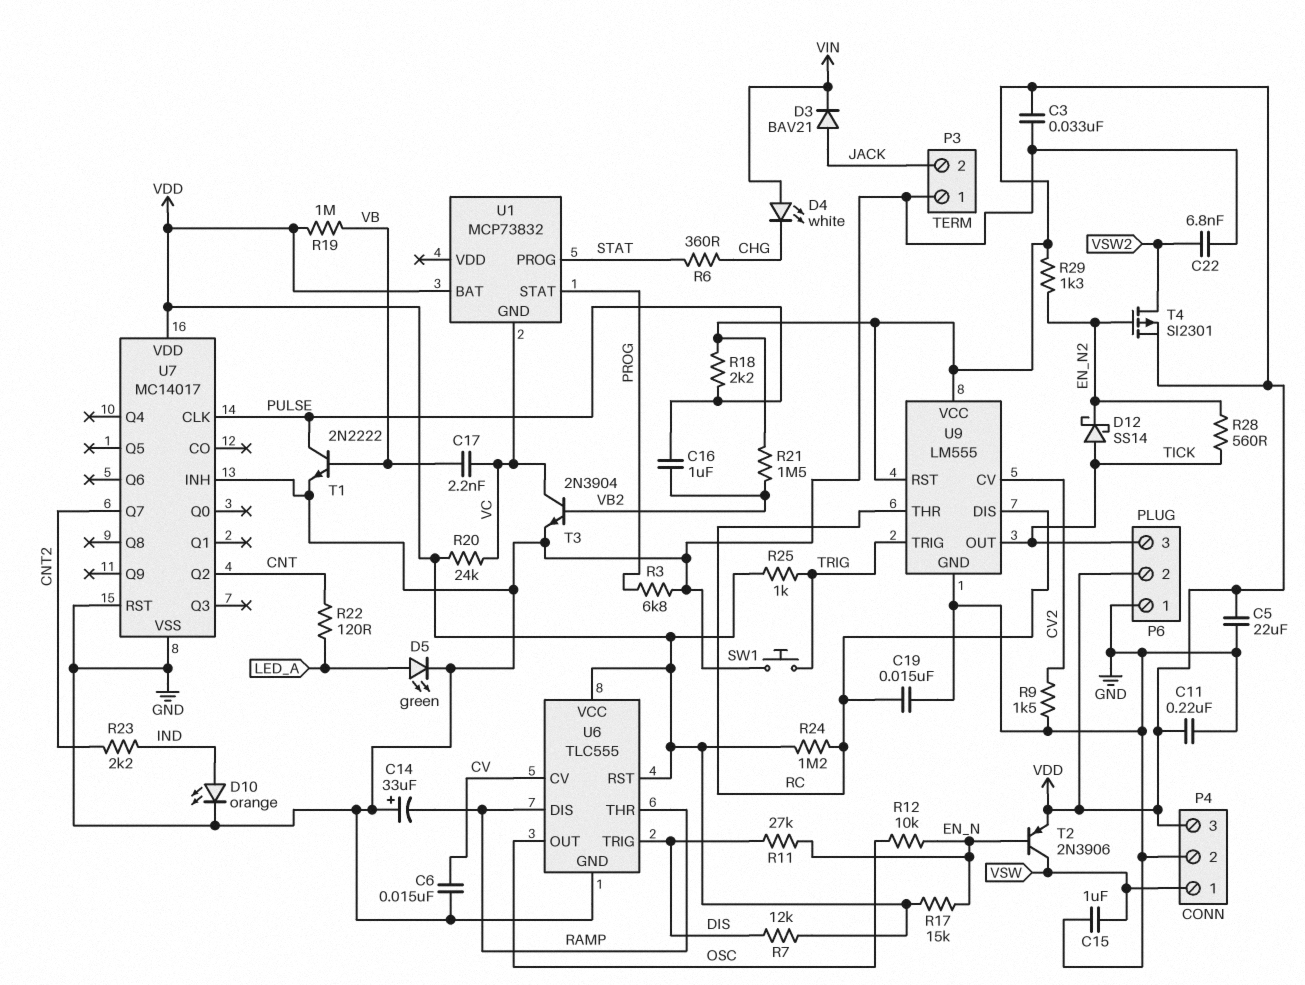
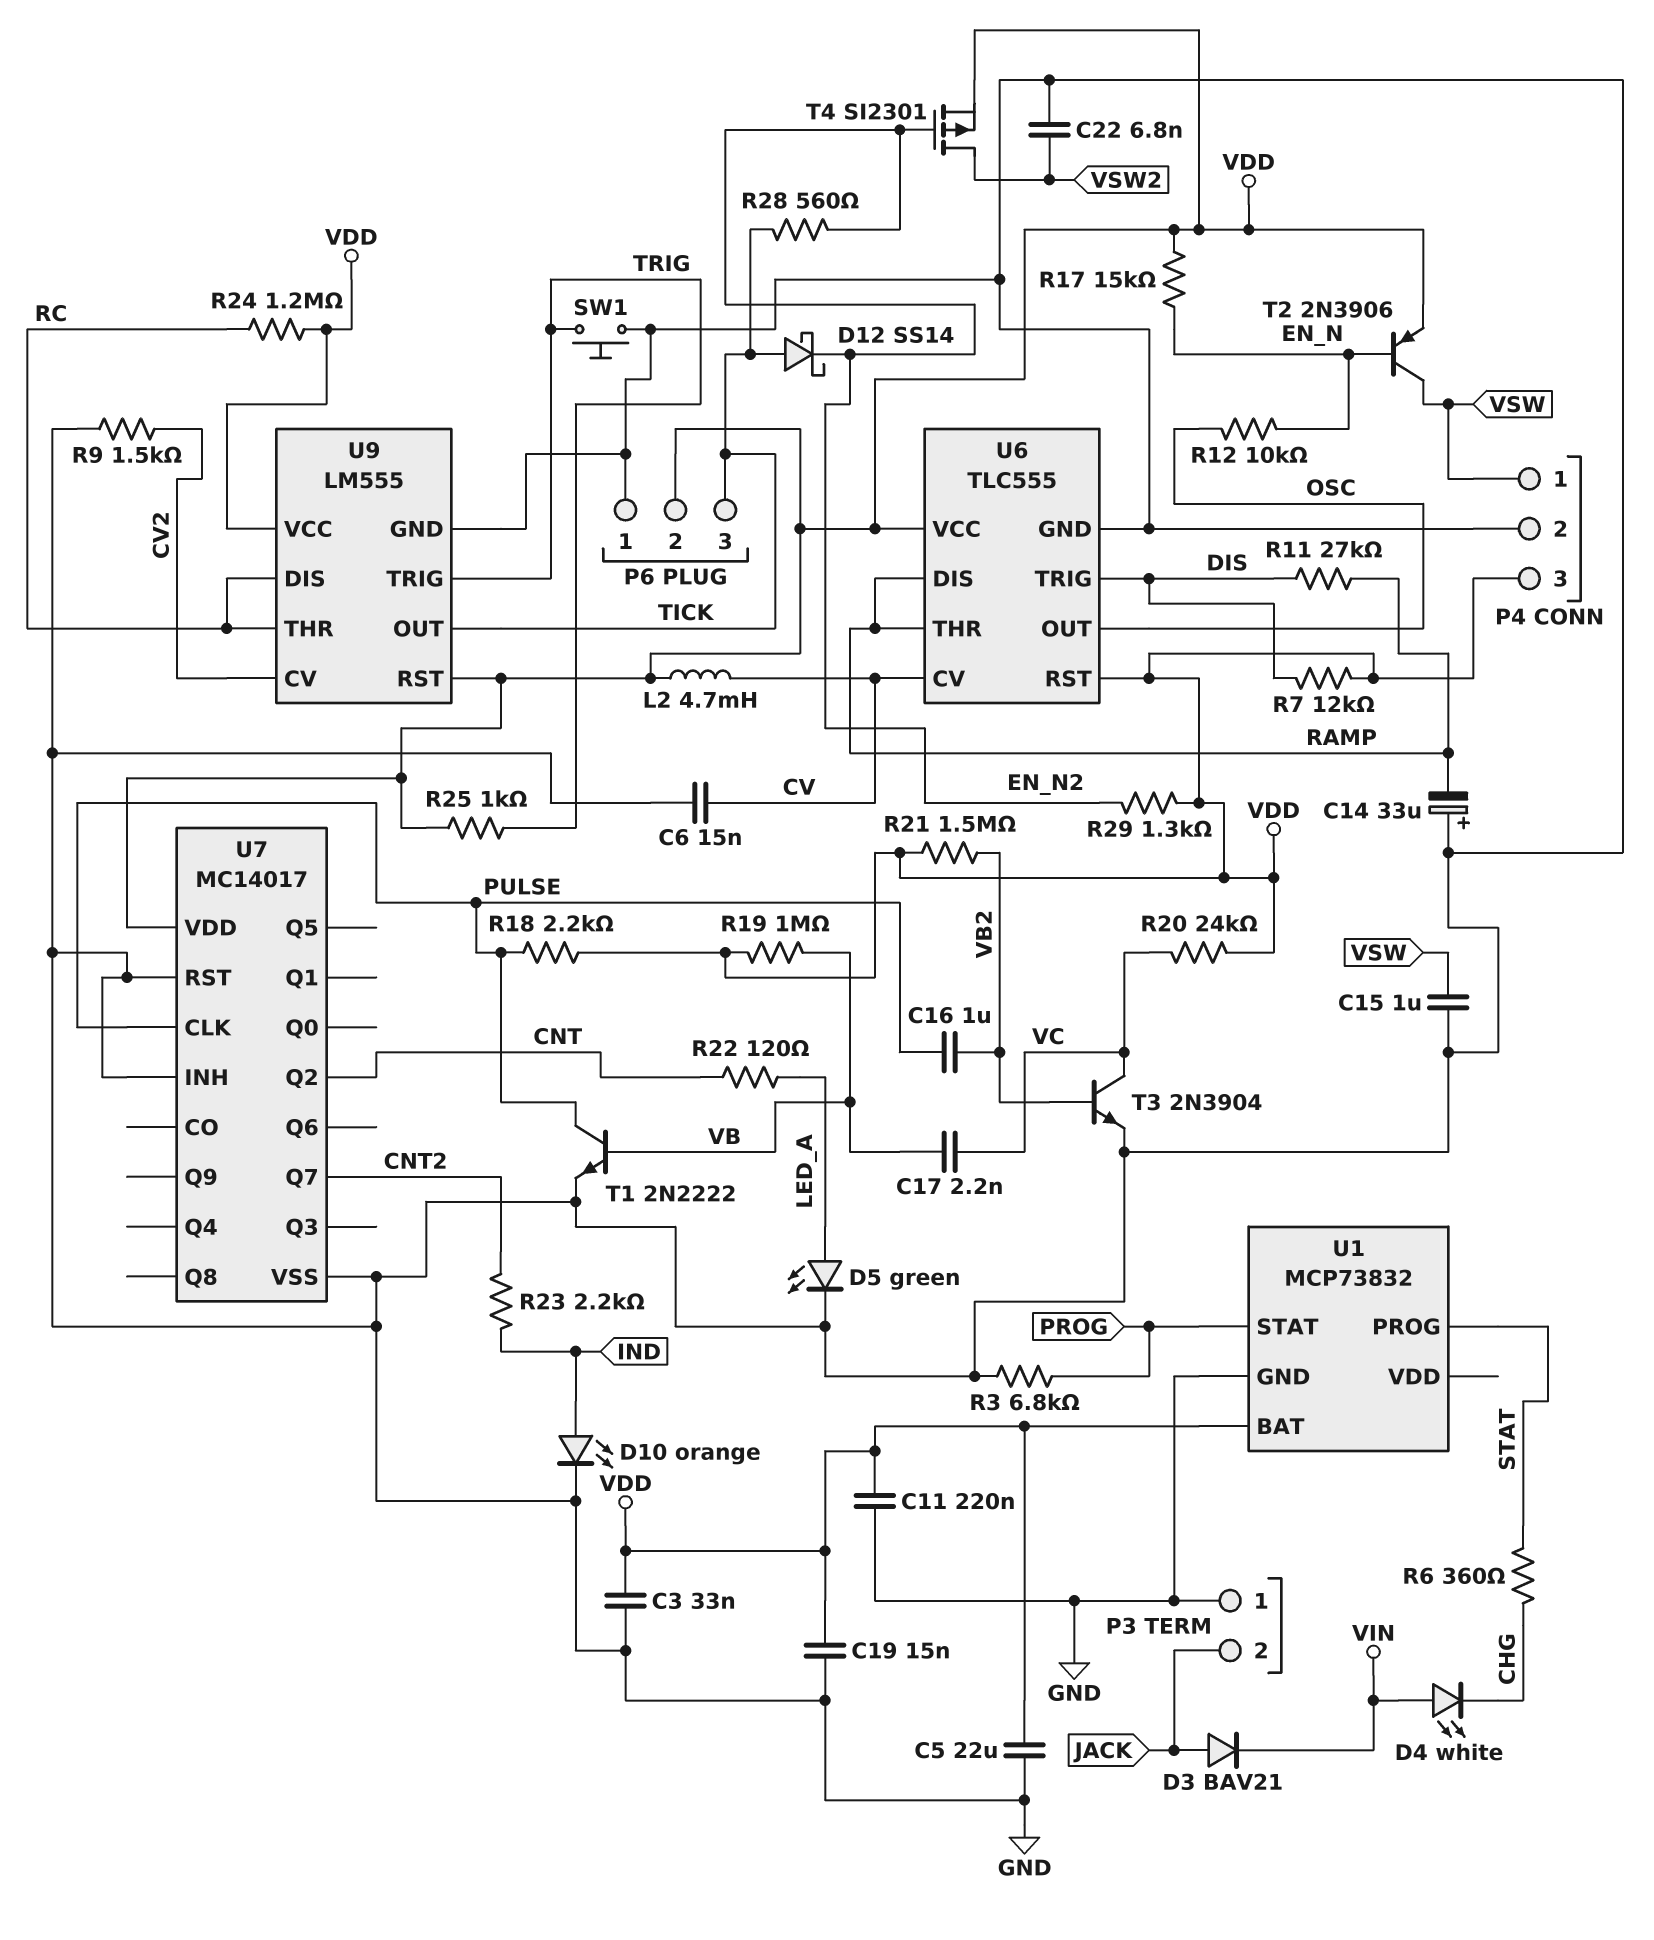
C19: 15nF (GND, RC) -> 15nF (GND, VDD)
L2: none -> 4.7mH (CV, VDD)
R11: 27k (DIS, EN_N) -> 27k (DIS, RAMP)
U1 pin GND: VC -> GND

